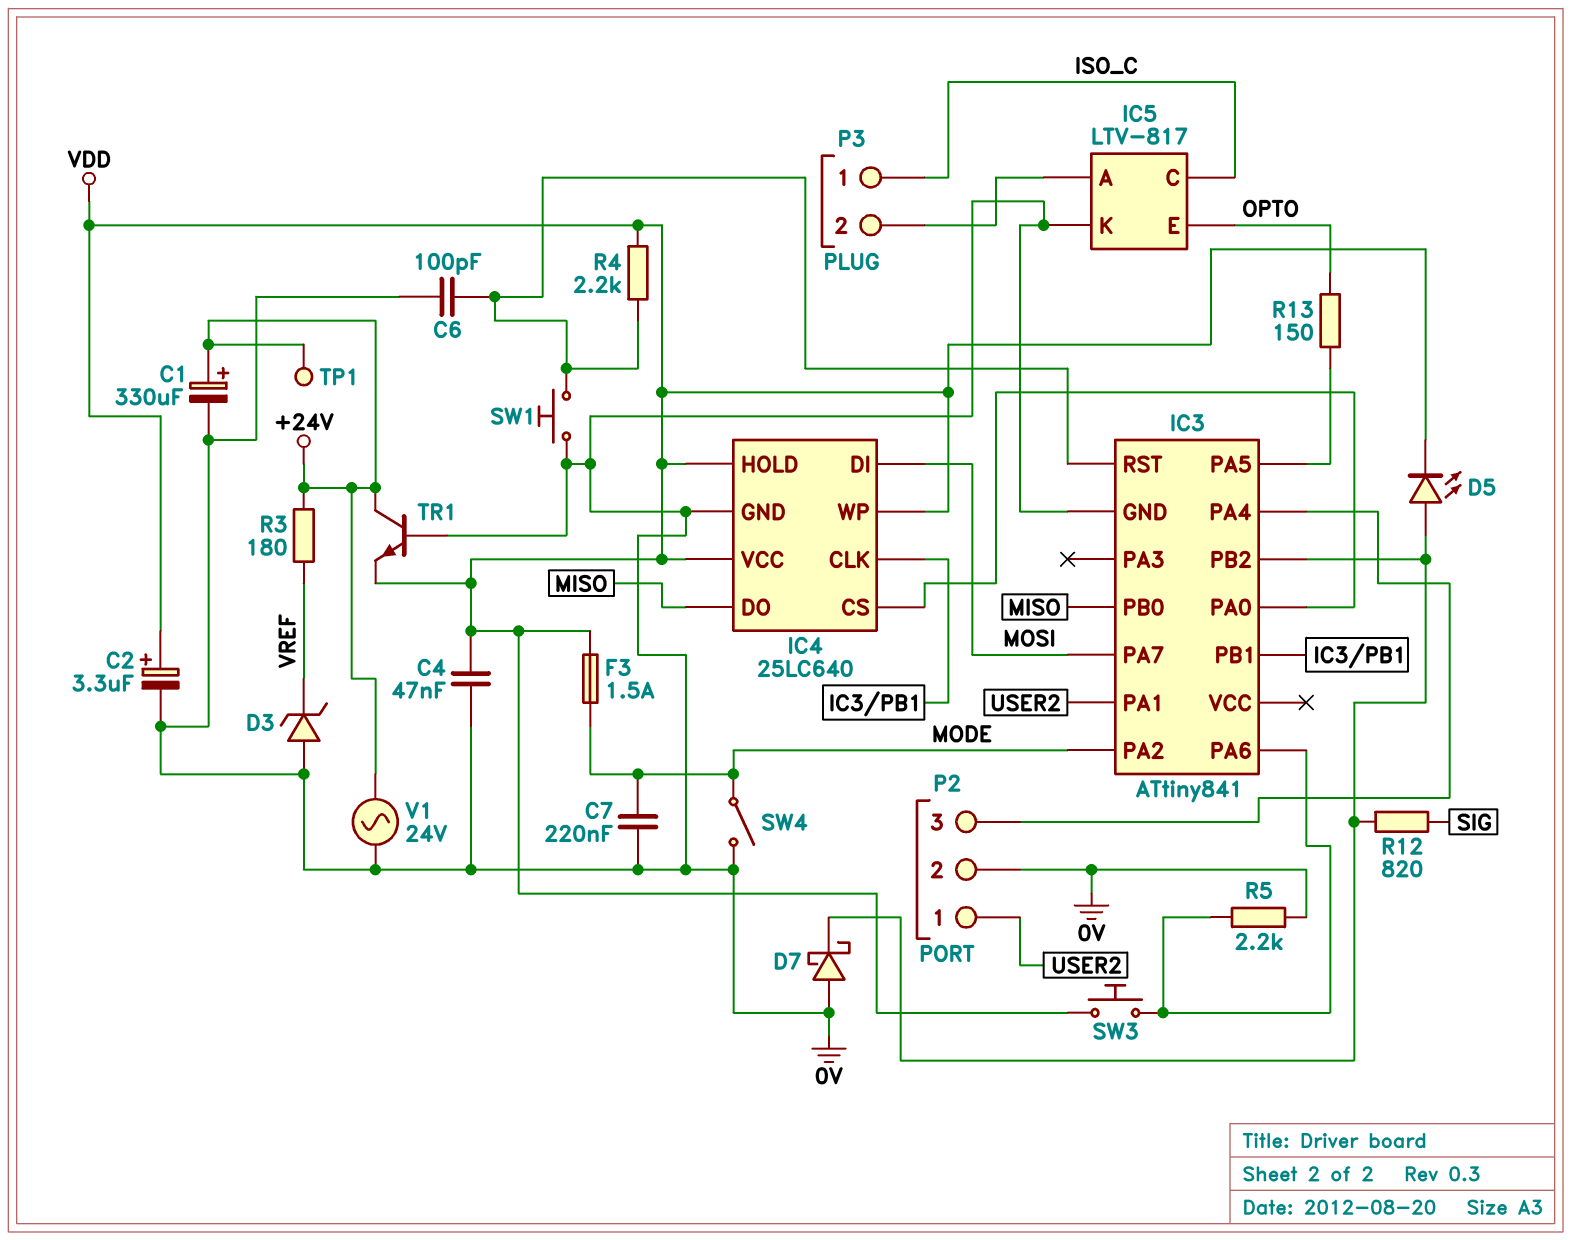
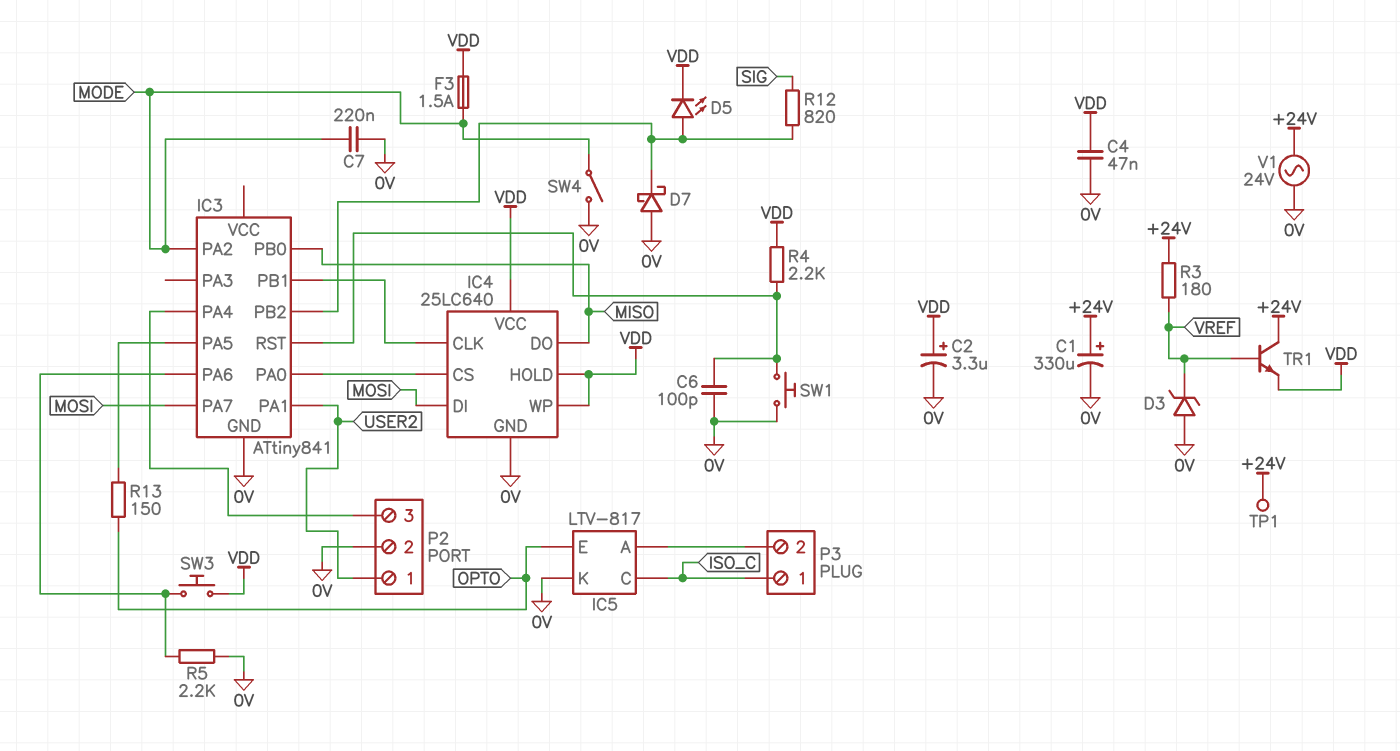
TR1: NPN (B 0V, C +24V, E VDD) -> NPN (B VREF, C +24V, E VDD)

